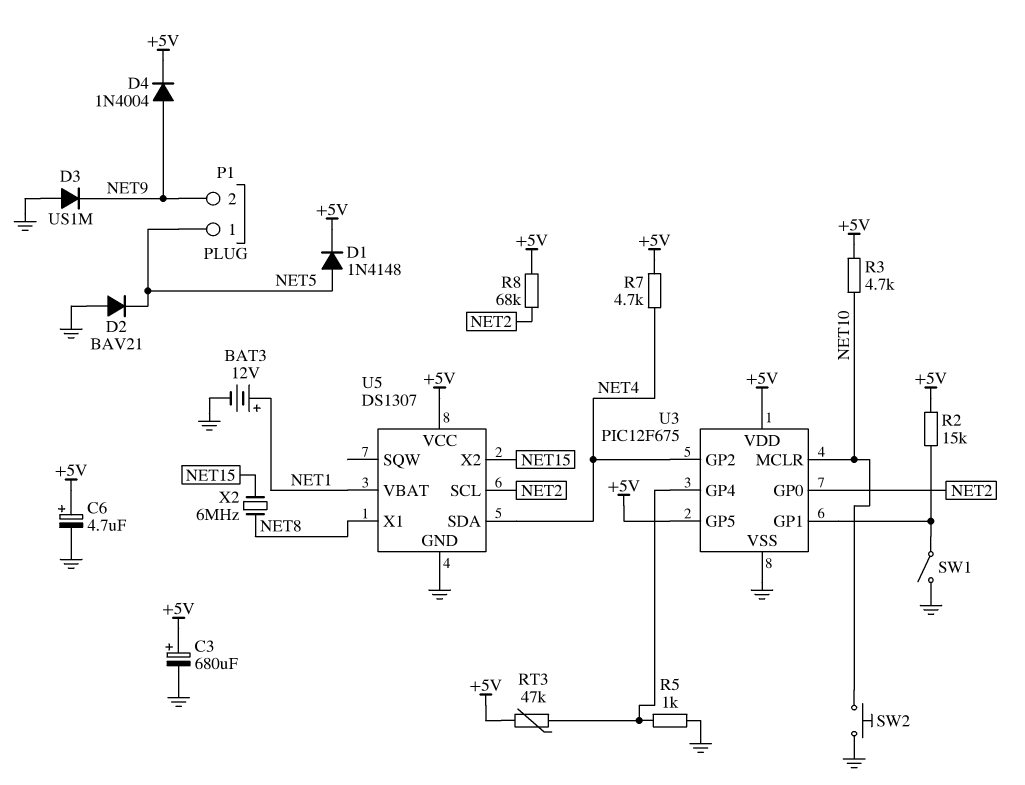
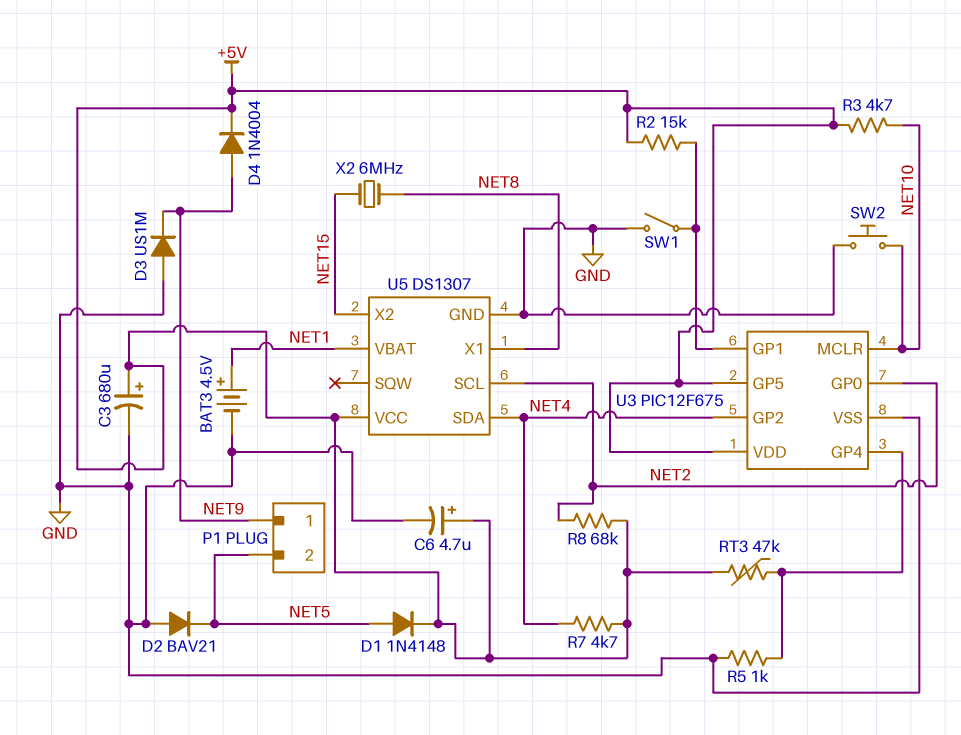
BAT3: 12V (plus NET1, minus GND) -> 4.5V (plus NET1, minus GND)
P1 pin 1: NET5 -> NET9
P1 pin 2: NET9 -> NET5

